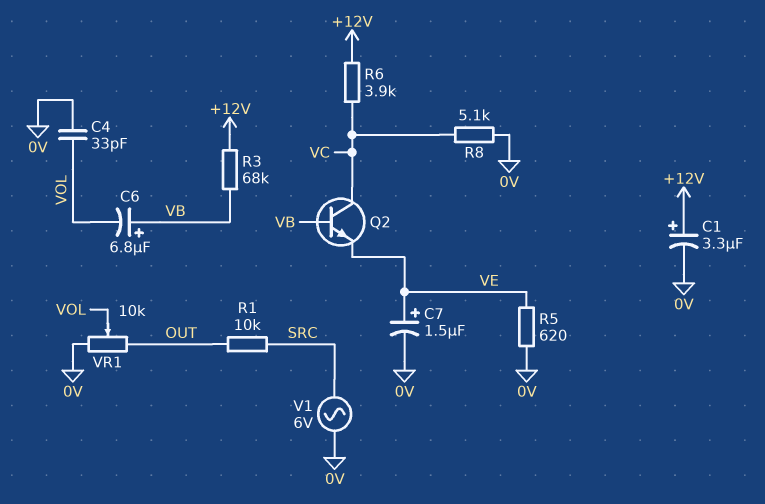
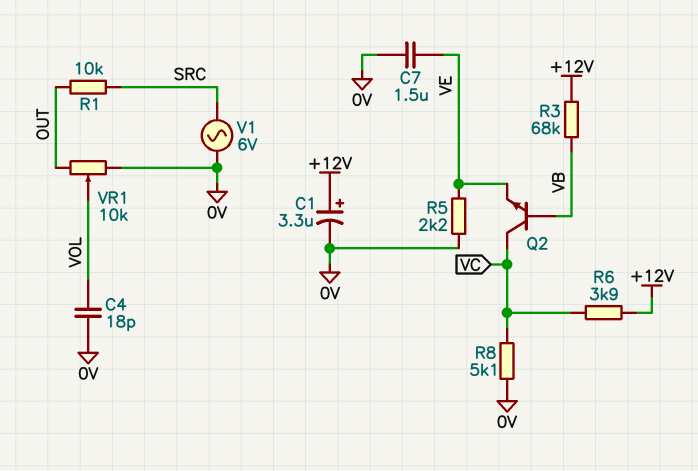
C4: 33pF (0V, VOL) -> 18pF (0V, VOL)
C6: 6.8uF (plus VB, minus VOL) -> none
C7: 1.5uF (plus VE, minus 0V) -> 1.5uF (0V, VE)
R5: 620 (0V, VE) -> 2.2k (0V, VE)

